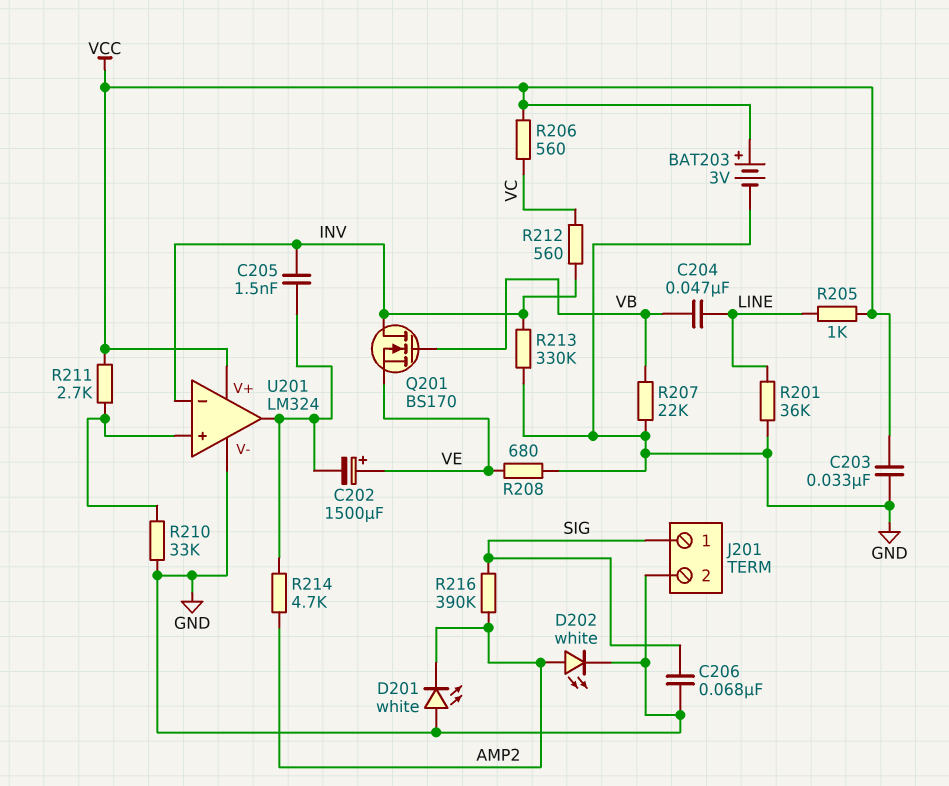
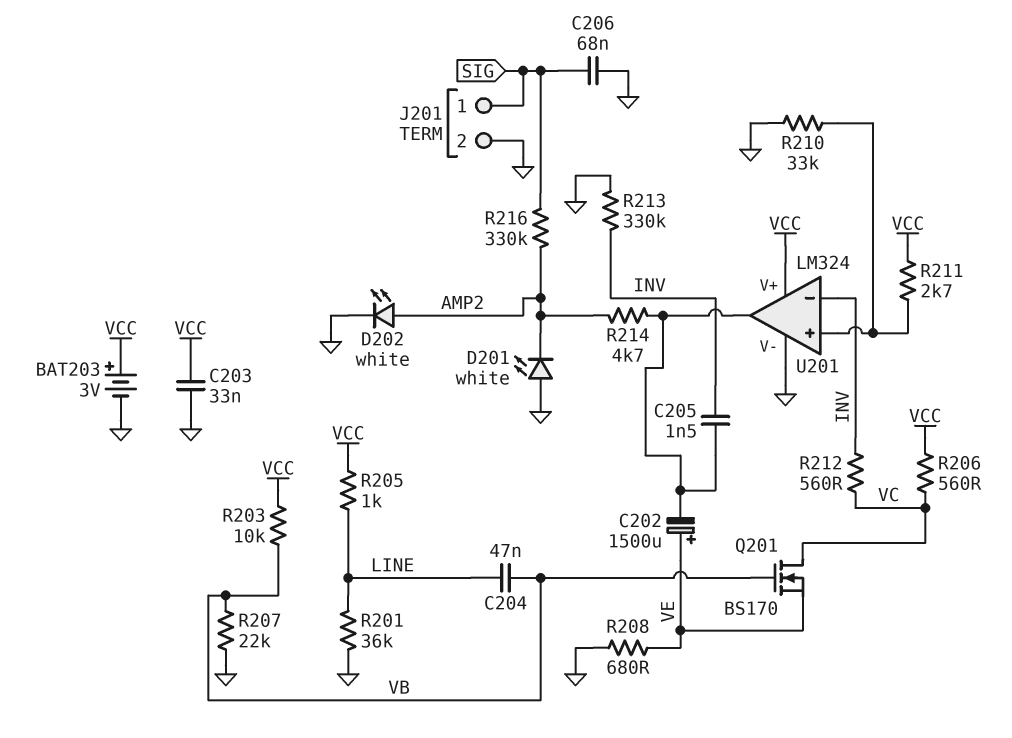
Q201: NMOS BS170 (G VB, D INV, S VE) -> NMOS BS170 (G VB, D VC, S VE)
R203: none -> 10k (VB, VCC)
R216: 390k (AMP2, SIG) -> 330k (AMP2, SIG)

